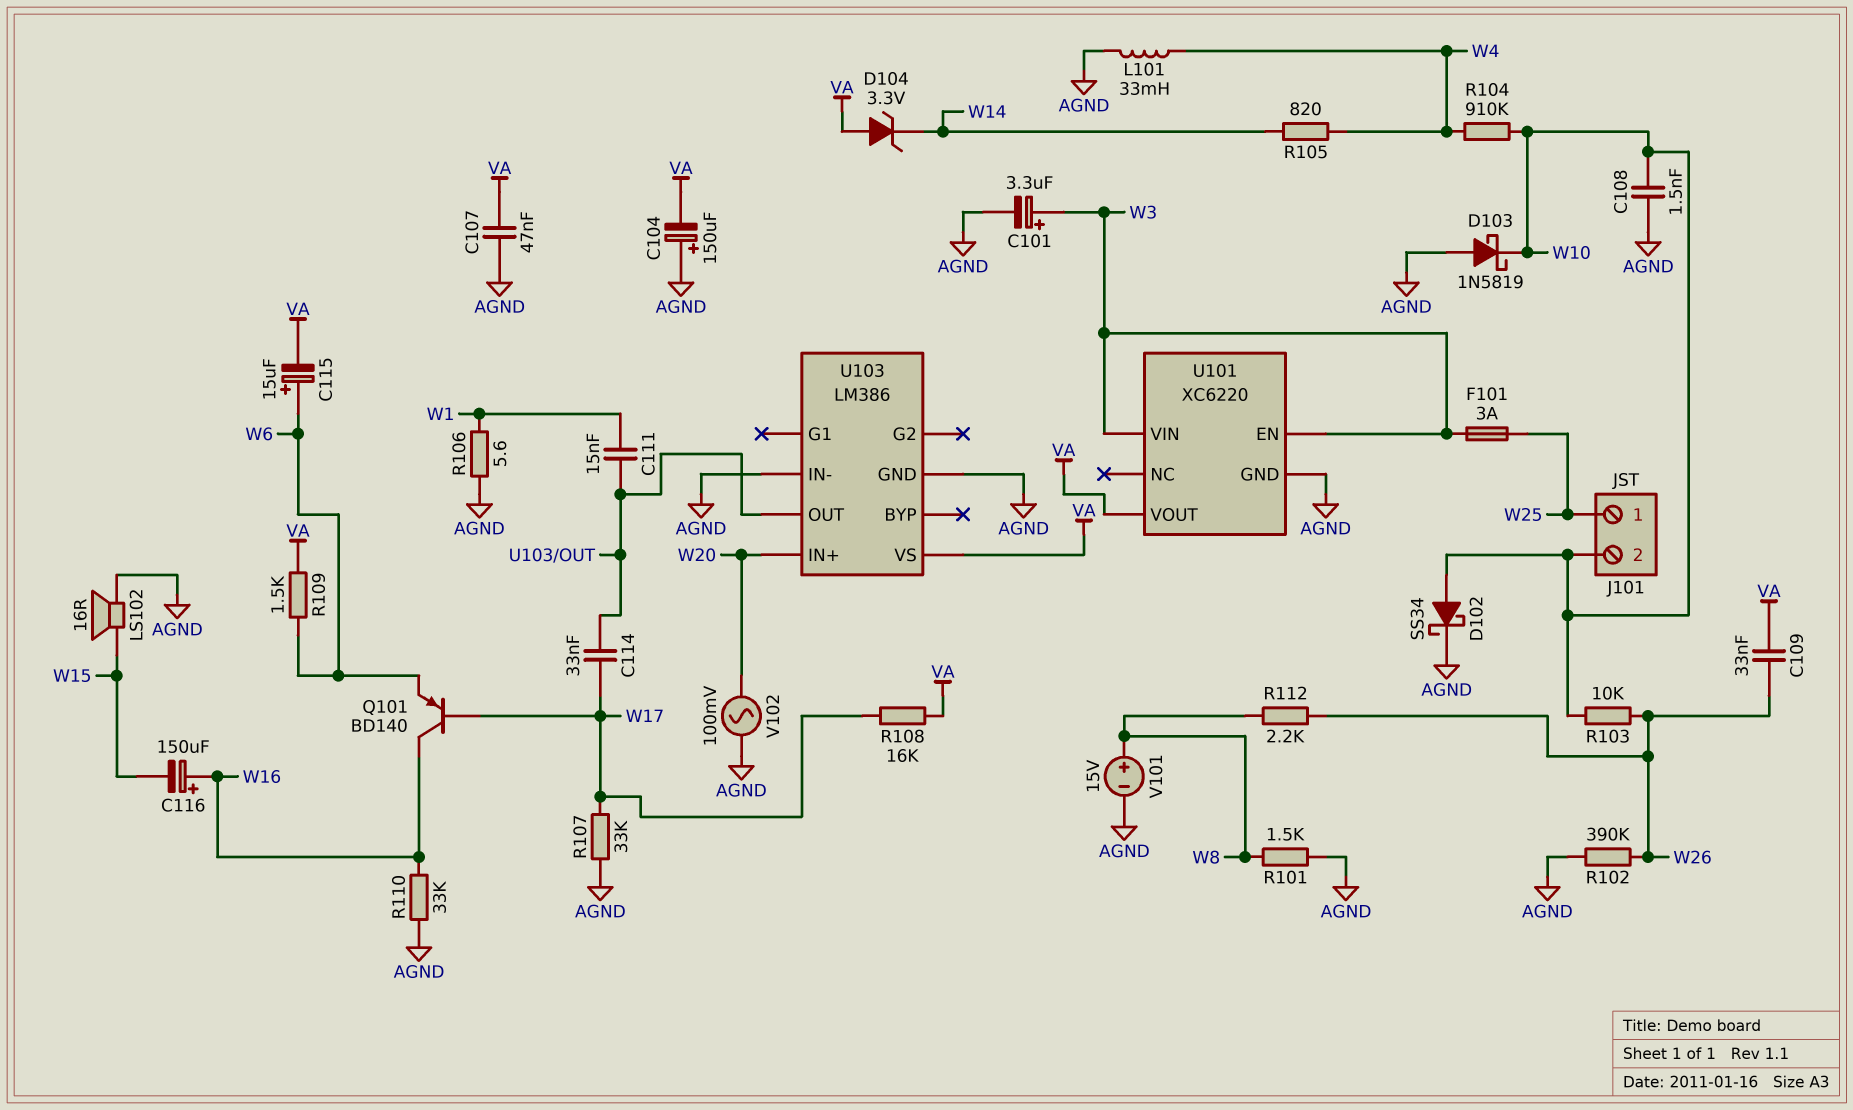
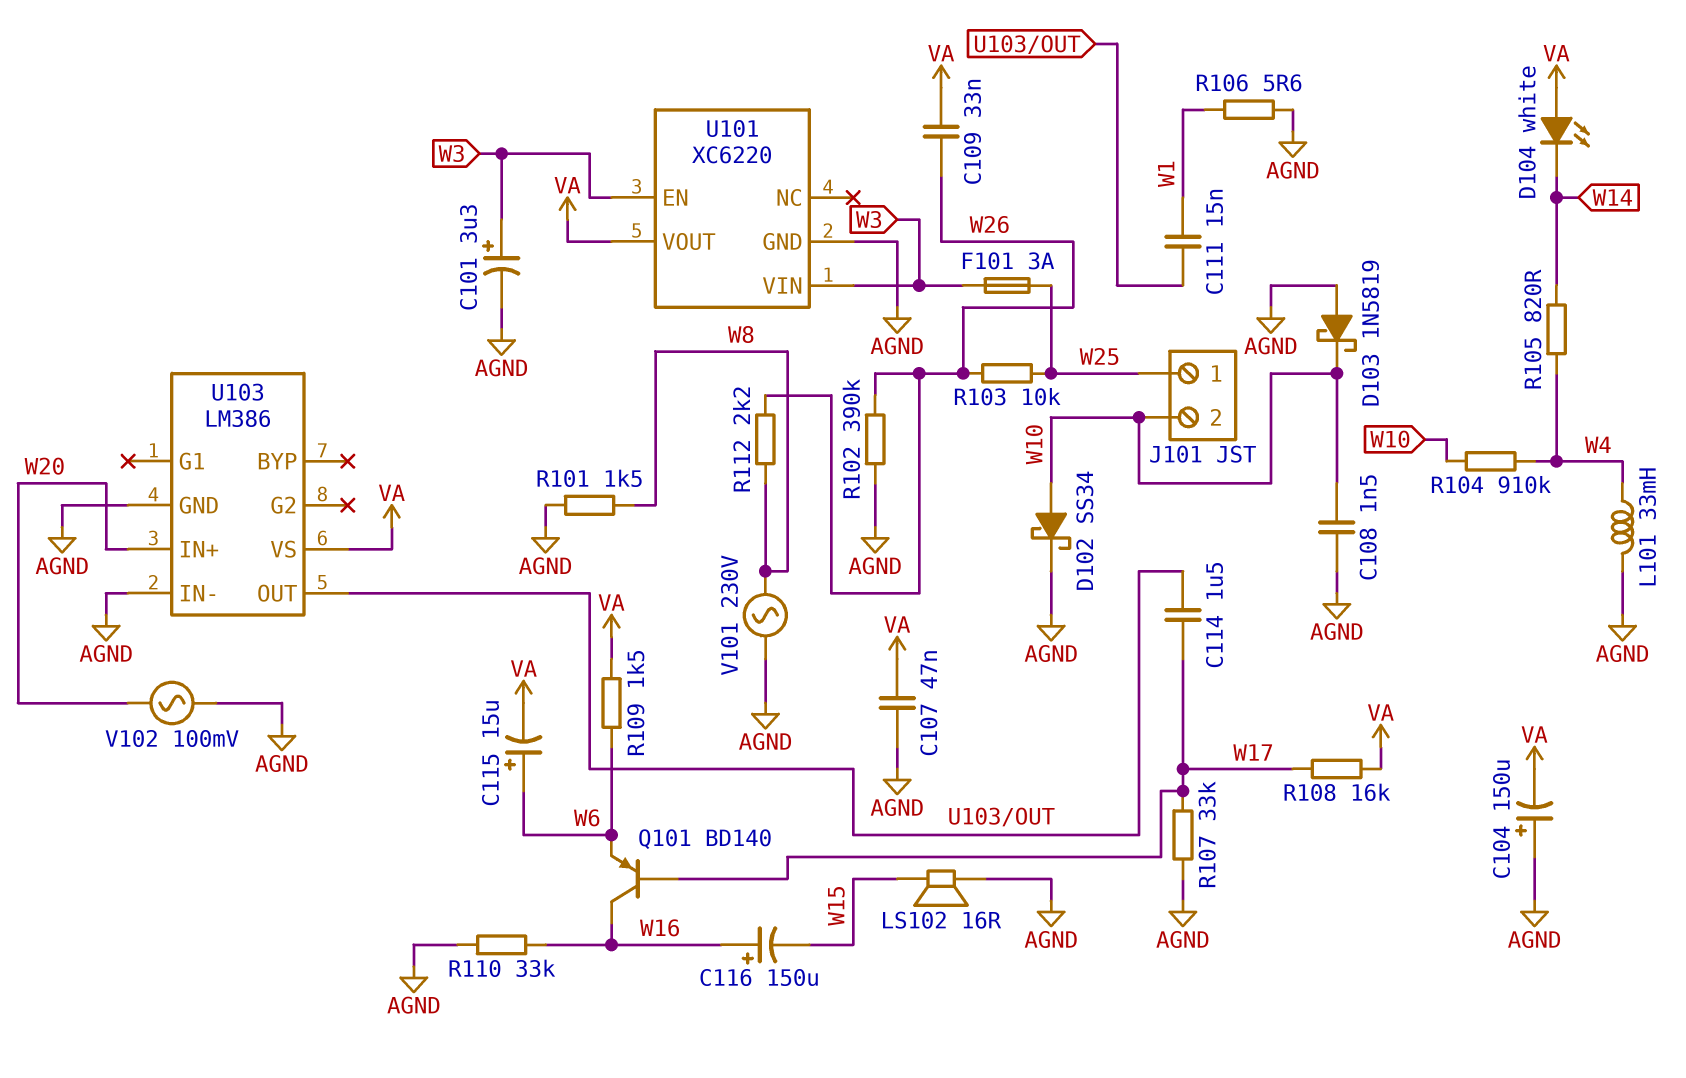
C114: 33nF (U103/OUT, W17) -> 1.5uF (U103/OUT, W17)
D104: zener 3.3V (A VA, K W14) -> LED white (A VA, K W14)
R103: 10k (W10, W26) -> 10k (W25, W26)
V101: 15V (plus W8, minus AGND) -> AC 230V (AGND, W8)

